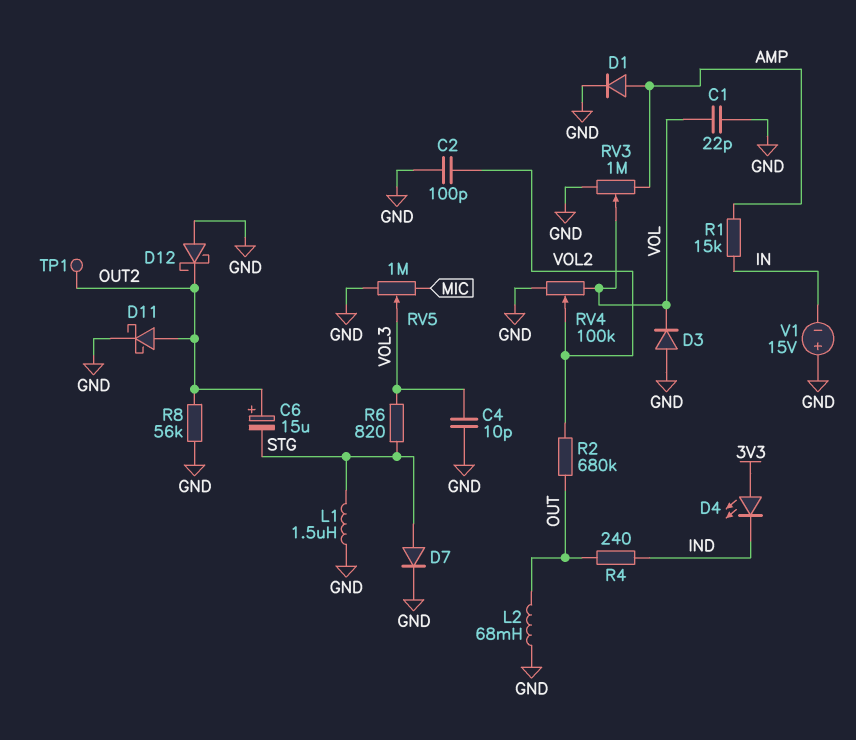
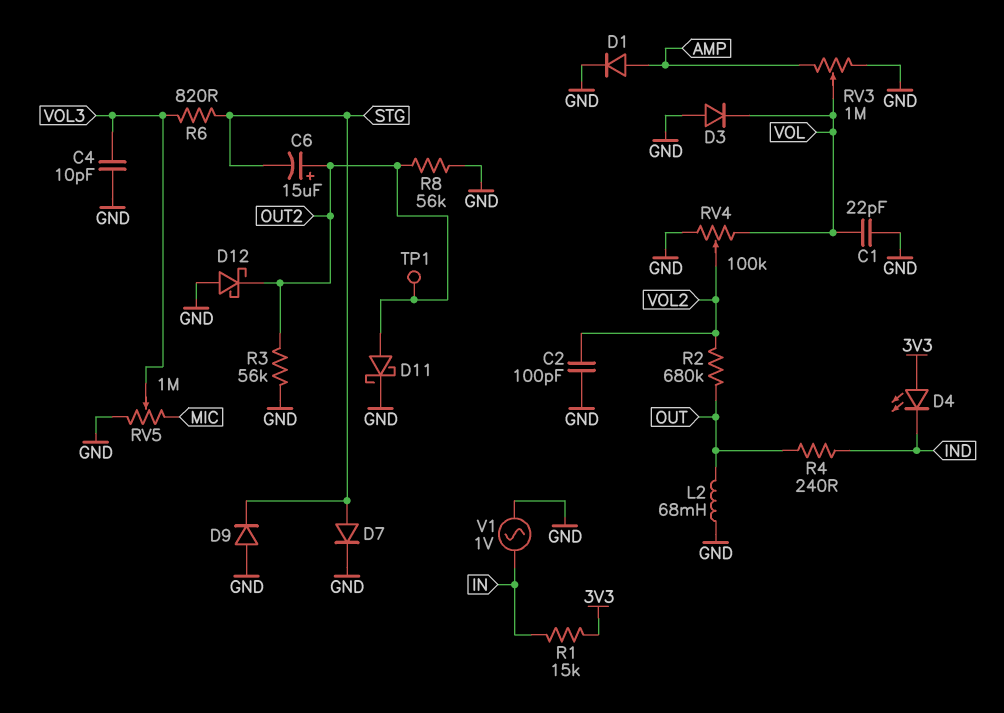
D9: none -> diode (A GND, K STG)
L1: 1.5uH (GND, STG) -> none
R1: 15k (AMP, IN) -> 15k (3V3, IN)
R3: none -> 56k (GND, OUT2)
V1: 15V (plus GND, minus IN) -> AC 1V (GND, IN)

